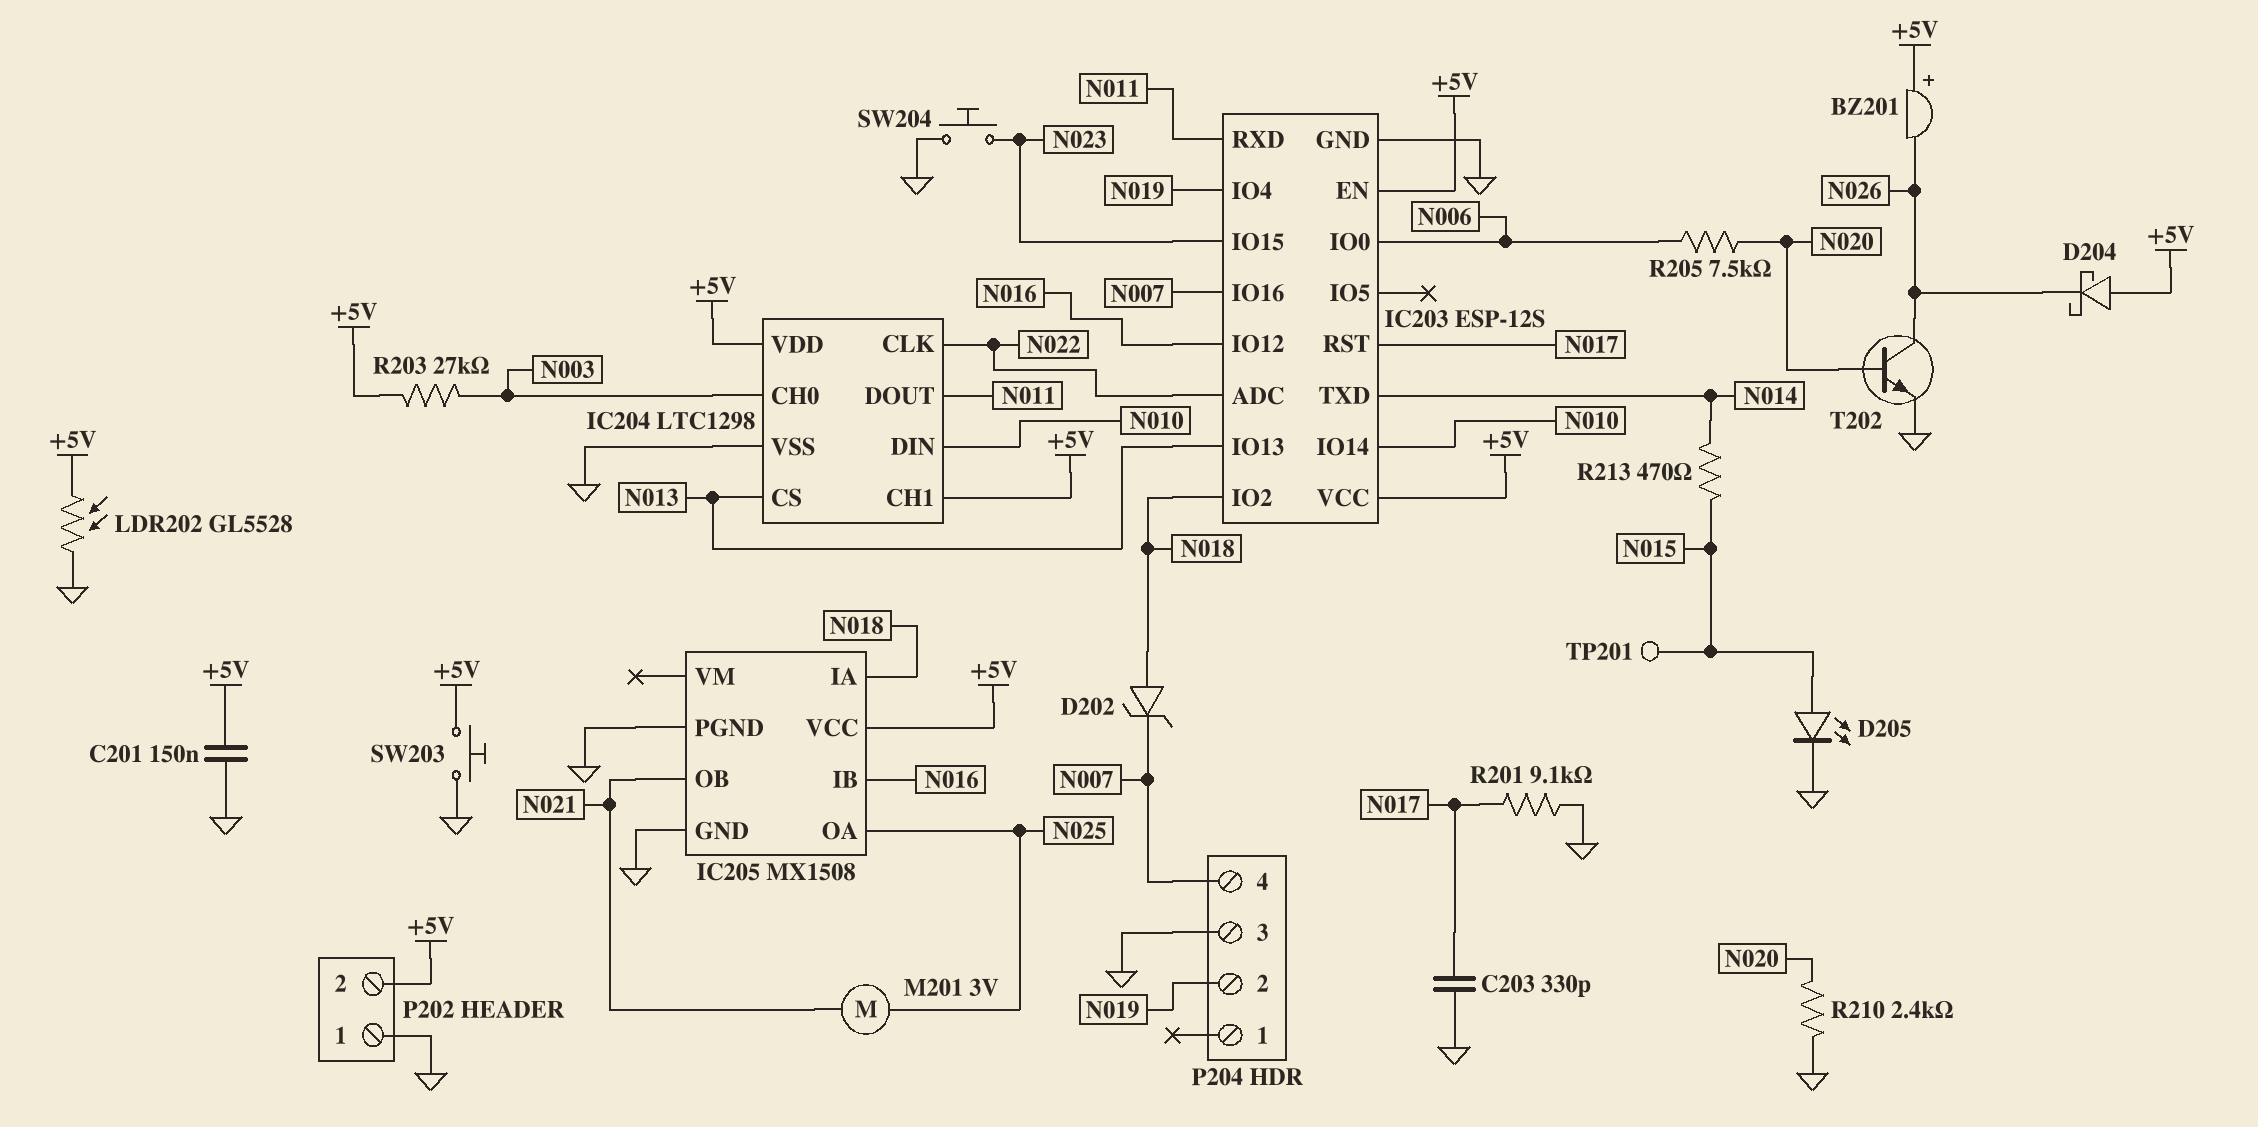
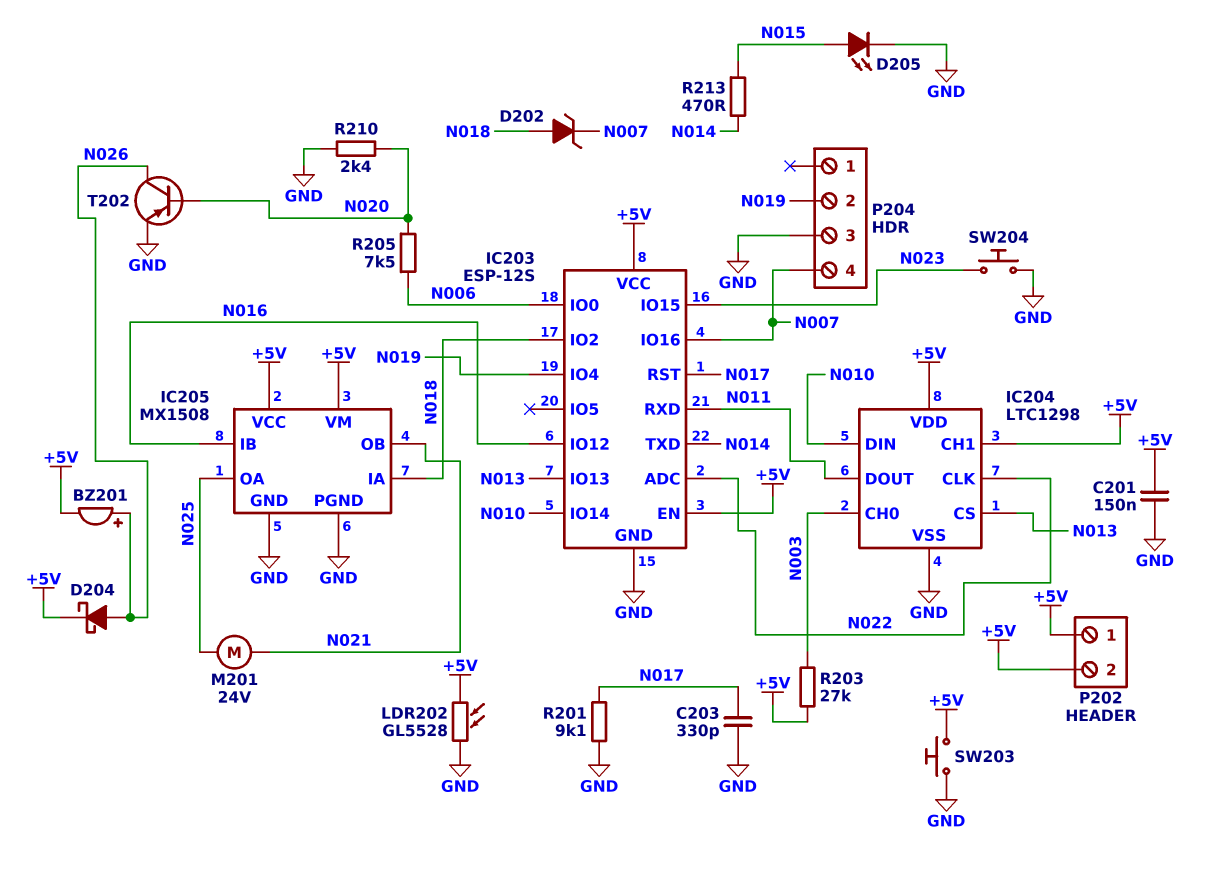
BZ201: buzzer (plus +5V, minus N026) -> buzzer (plus N026, minus +5V)
D204: schottky (A +5V, K N026) -> schottky (A N026, K +5V)
IC205 pin VM: none -> +5V
M201: motor 3V (N021, N025) -> motor 24V (N021, N025)
P202 pin 1: GND -> +5V
T202: NPN (B N020, C N026, E GND) -> PNP (B N020, C N026, E GND)
TP201: test point (N015) -> none

